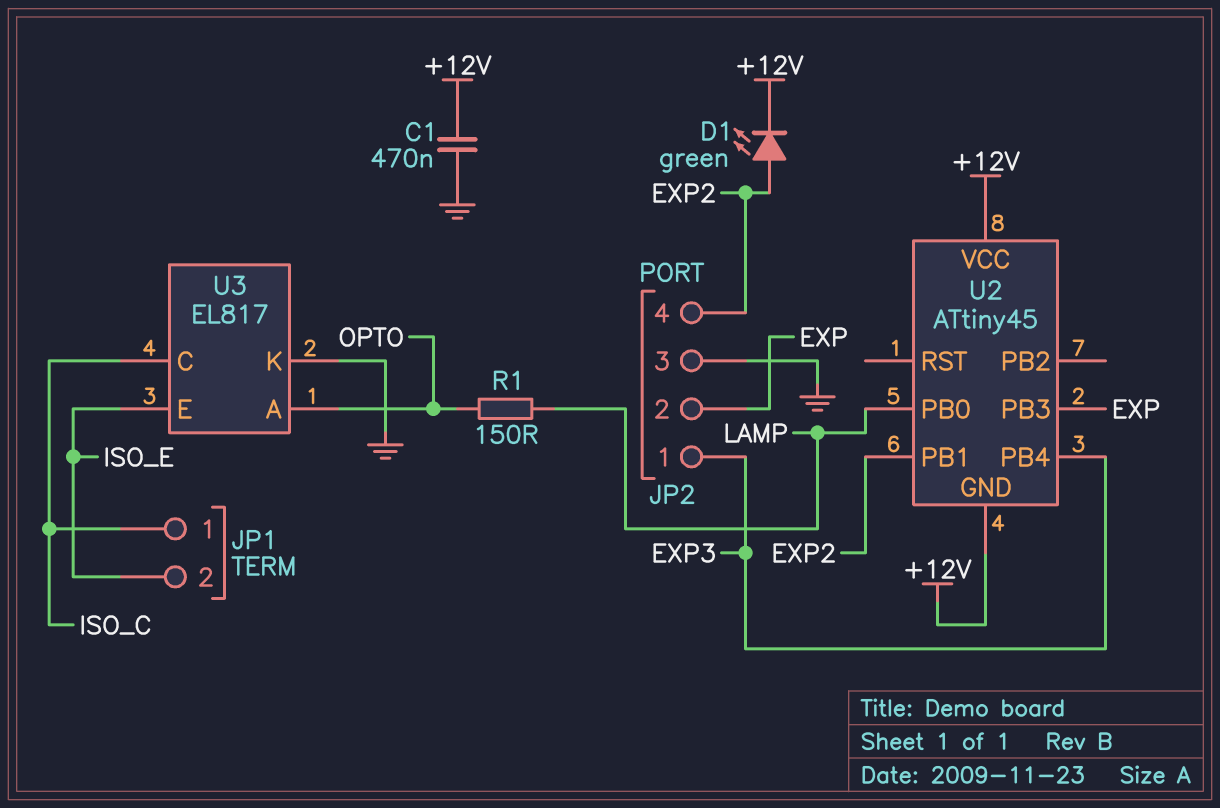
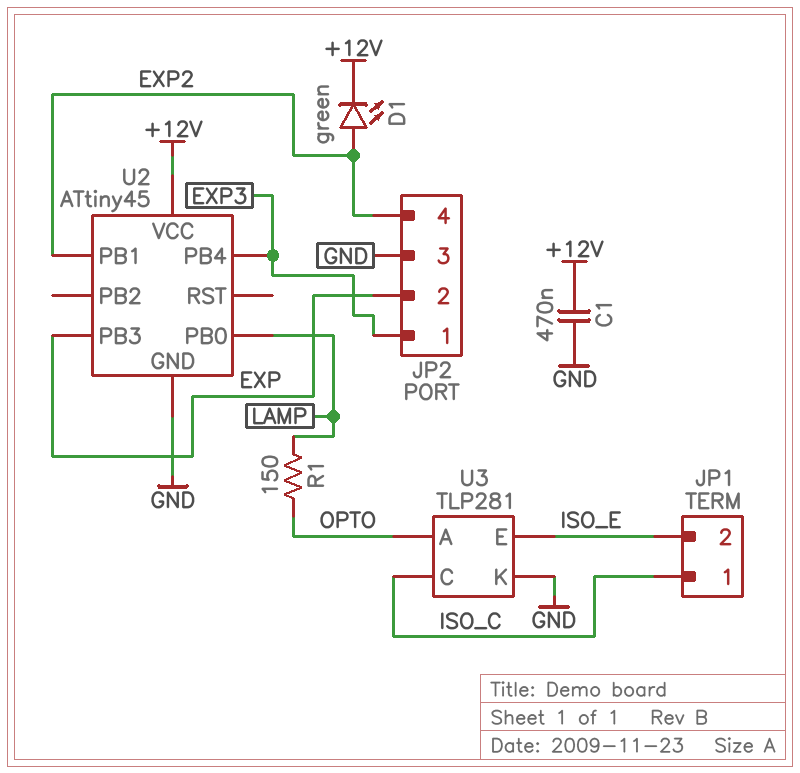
U2 pin GND: +12V -> GND
U3: EL817 -> TLP281

